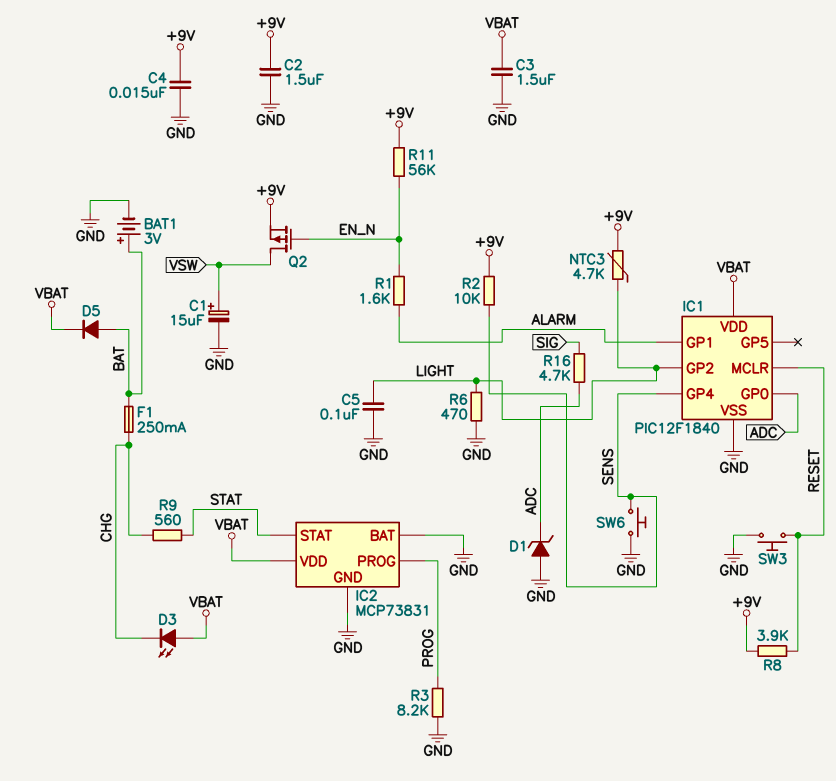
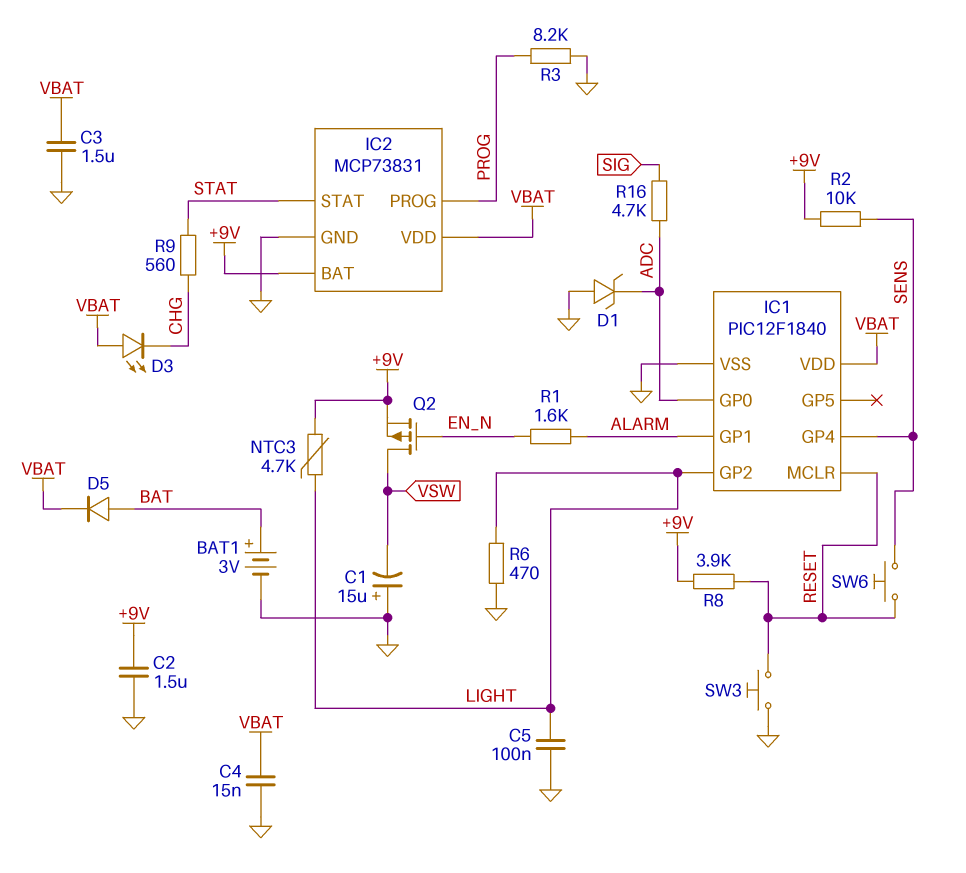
C1: 15uF (plus VSW, minus GND) -> 15uF (plus GND, minus VSW)
C4: 15nF (+9V, GND) -> 15nF (GND, VBAT)
F1: 250mA (BAT, CHG) -> none
IC2 pin BAT: GND -> +9V
R11: 56k (+9V, EN_N) -> none
SW6: button (GND, SENS) -> button (RESET, SENS)

